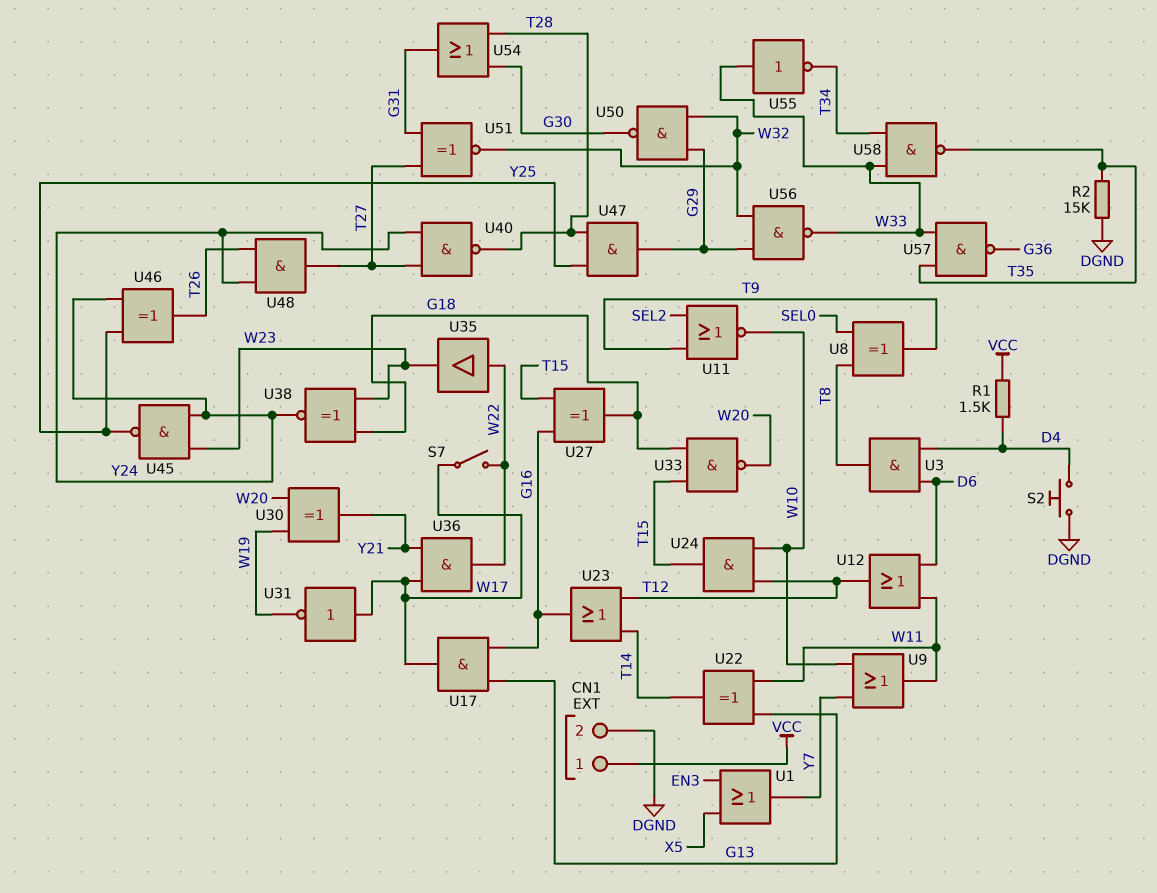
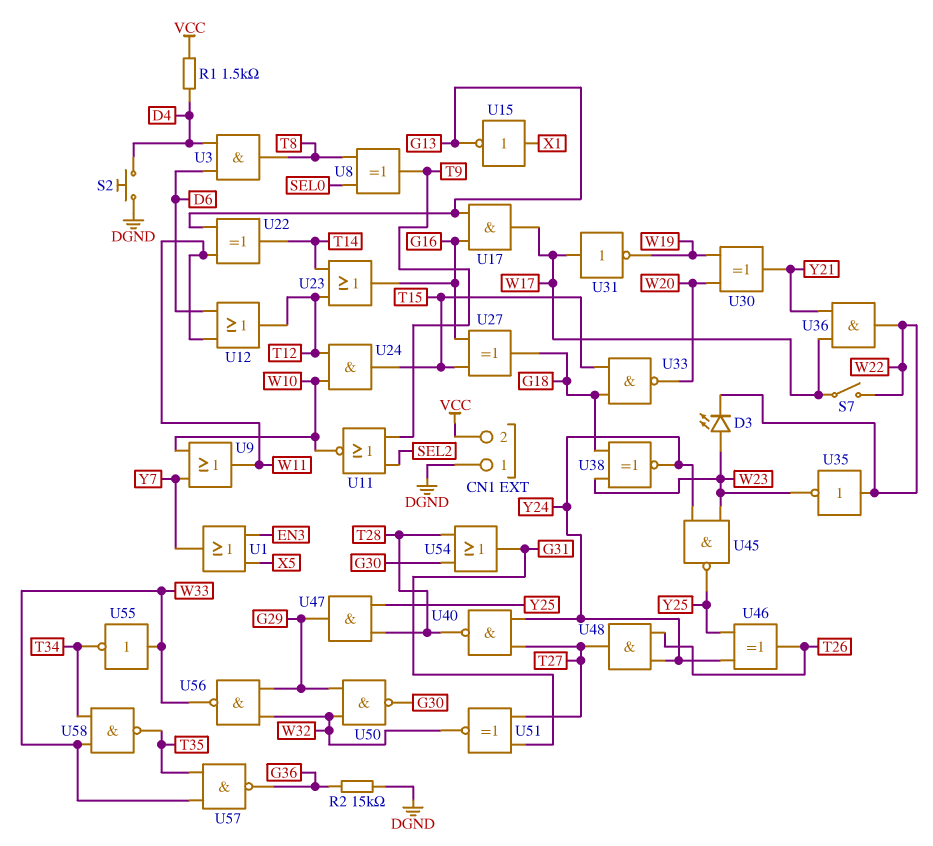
CN1 pin 1: VCC -> DGND
CN1 pin 2: DGND -> VCC
D3: none -> LED (A W23, K W22)
R2: 15k (DGND, T35) -> 15k (DGND, G36)
U15: none -> NOT (in X1, out G13)
U35: buffer (in W22, out W23) -> NOT (in W22, out W23)

